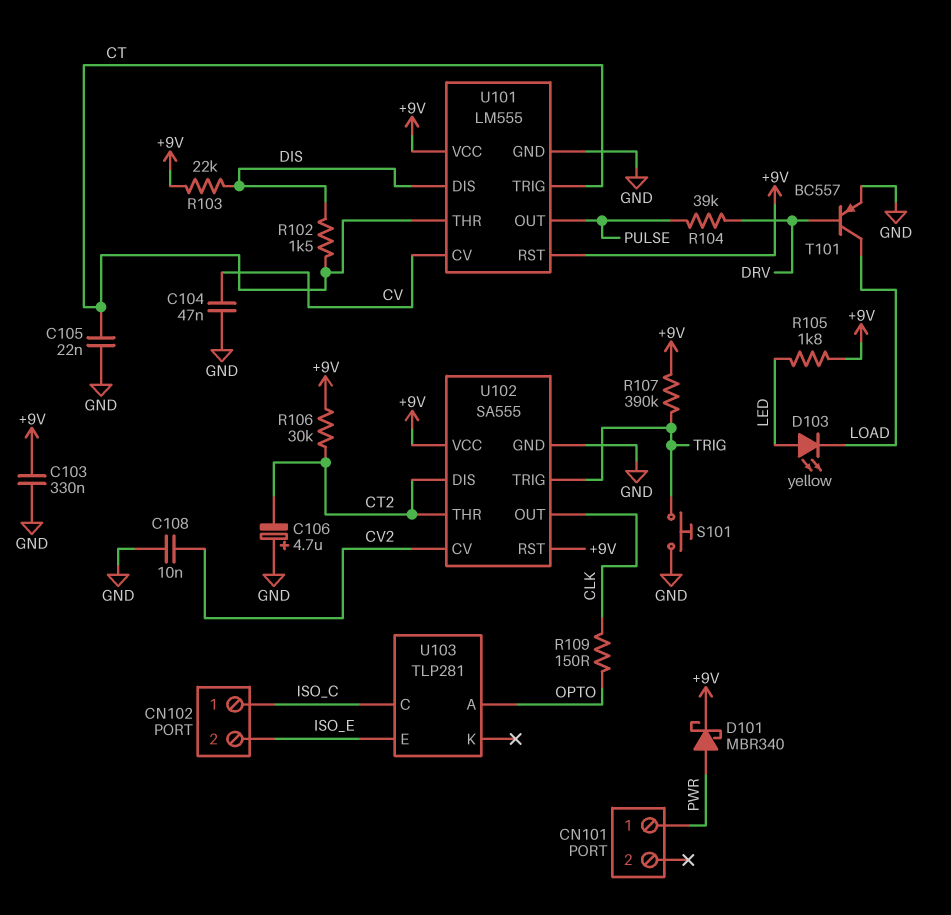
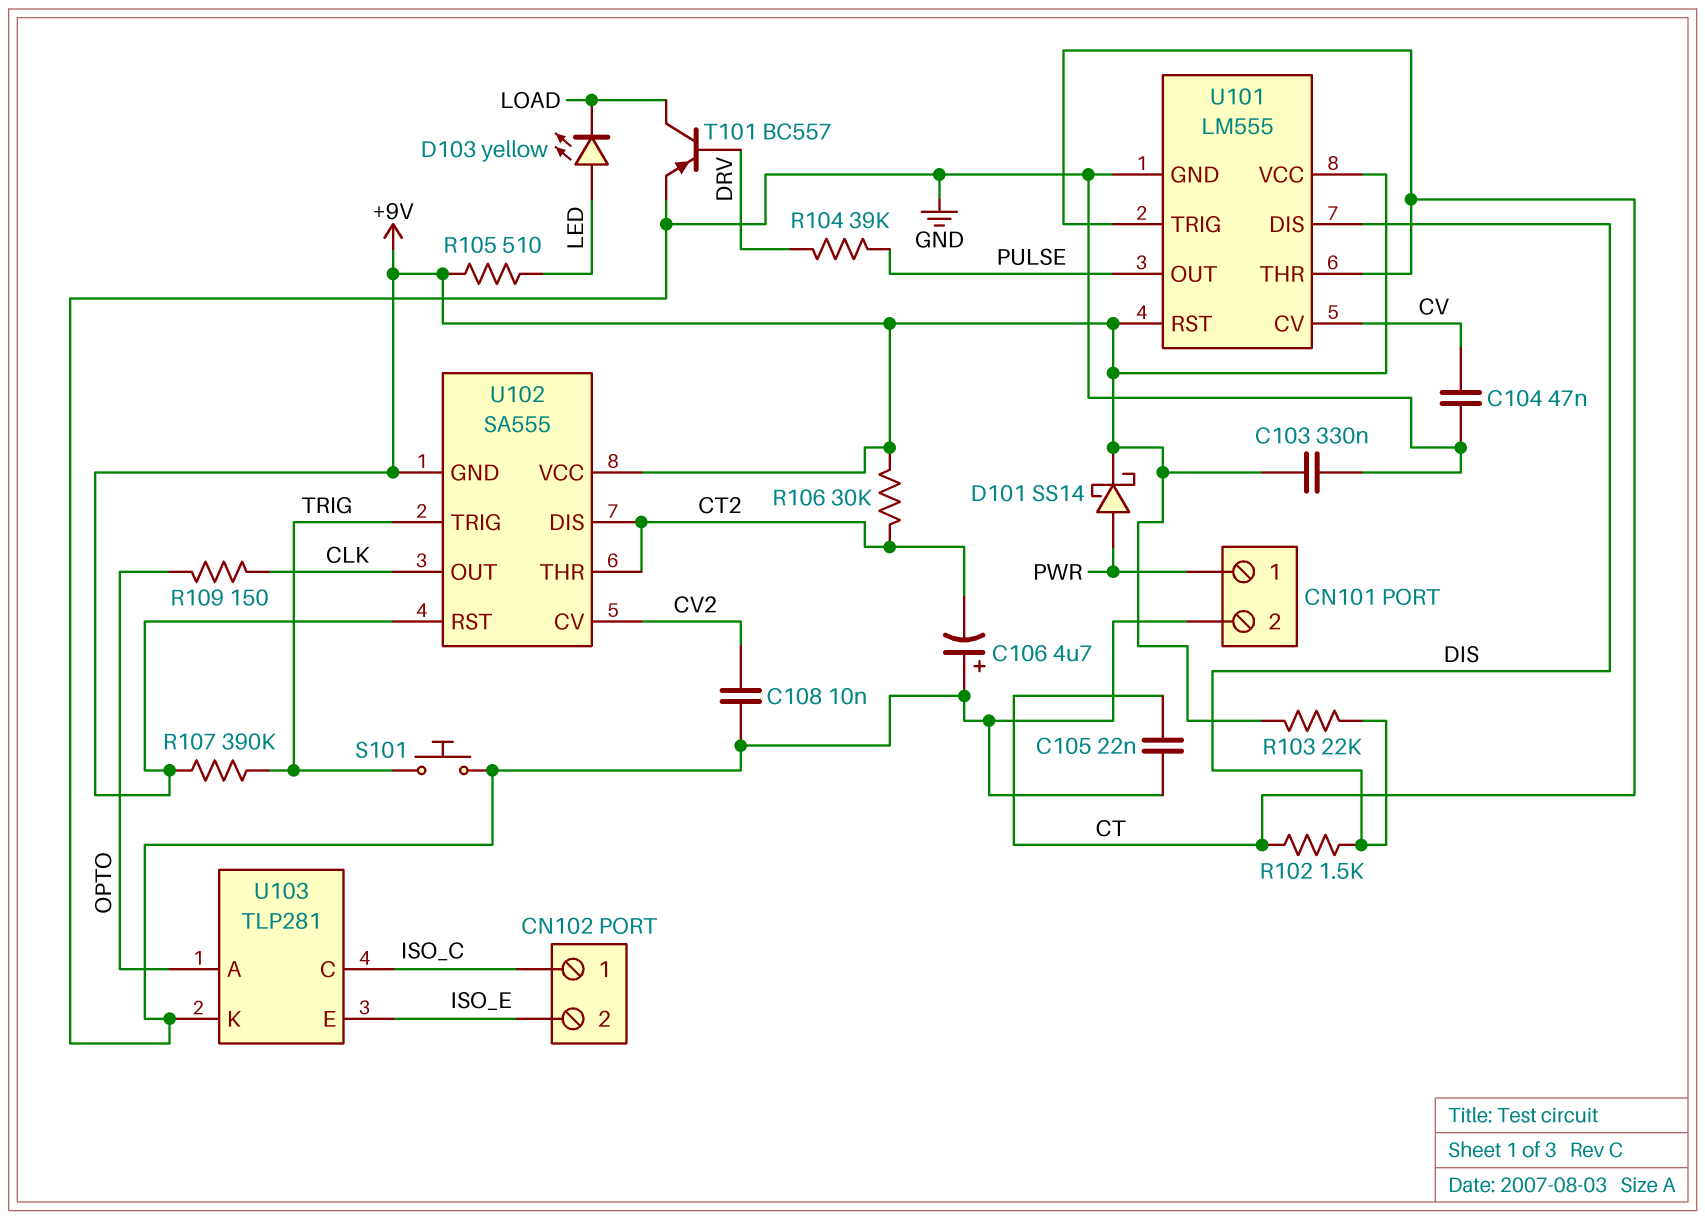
CN101 pin 2: none -> GND
D101: schottky MBR340 (A PWR, K +9V) -> schottky SS14 (A PWR, K +9V)
R105: 1.8k (+9V, LED) -> 510 (+9V, LED)
U102 pin GND: GND -> +9V
U103 pin K: none -> GND

